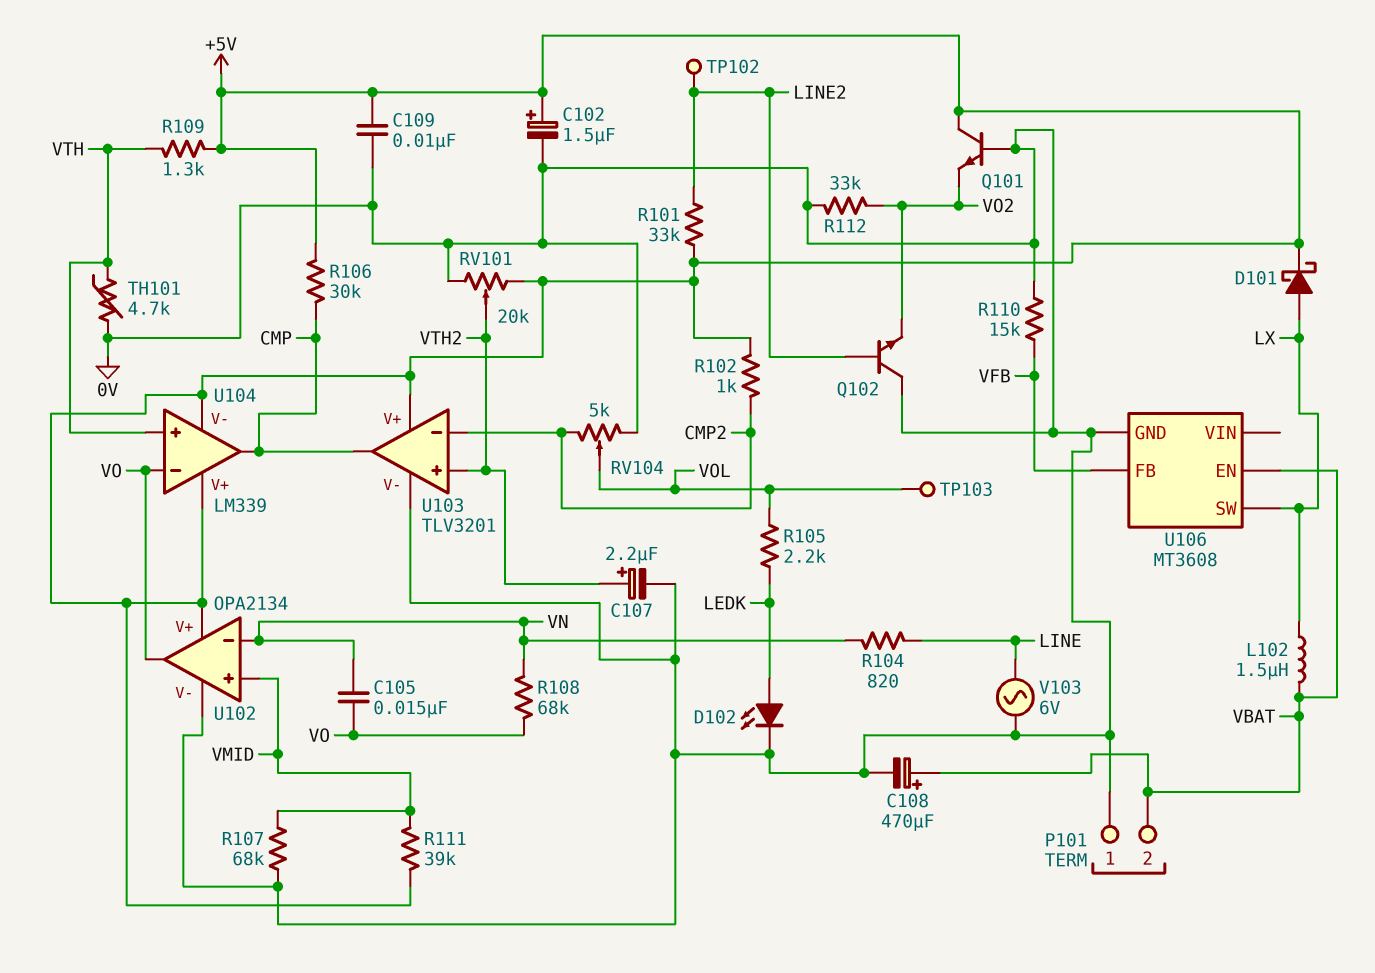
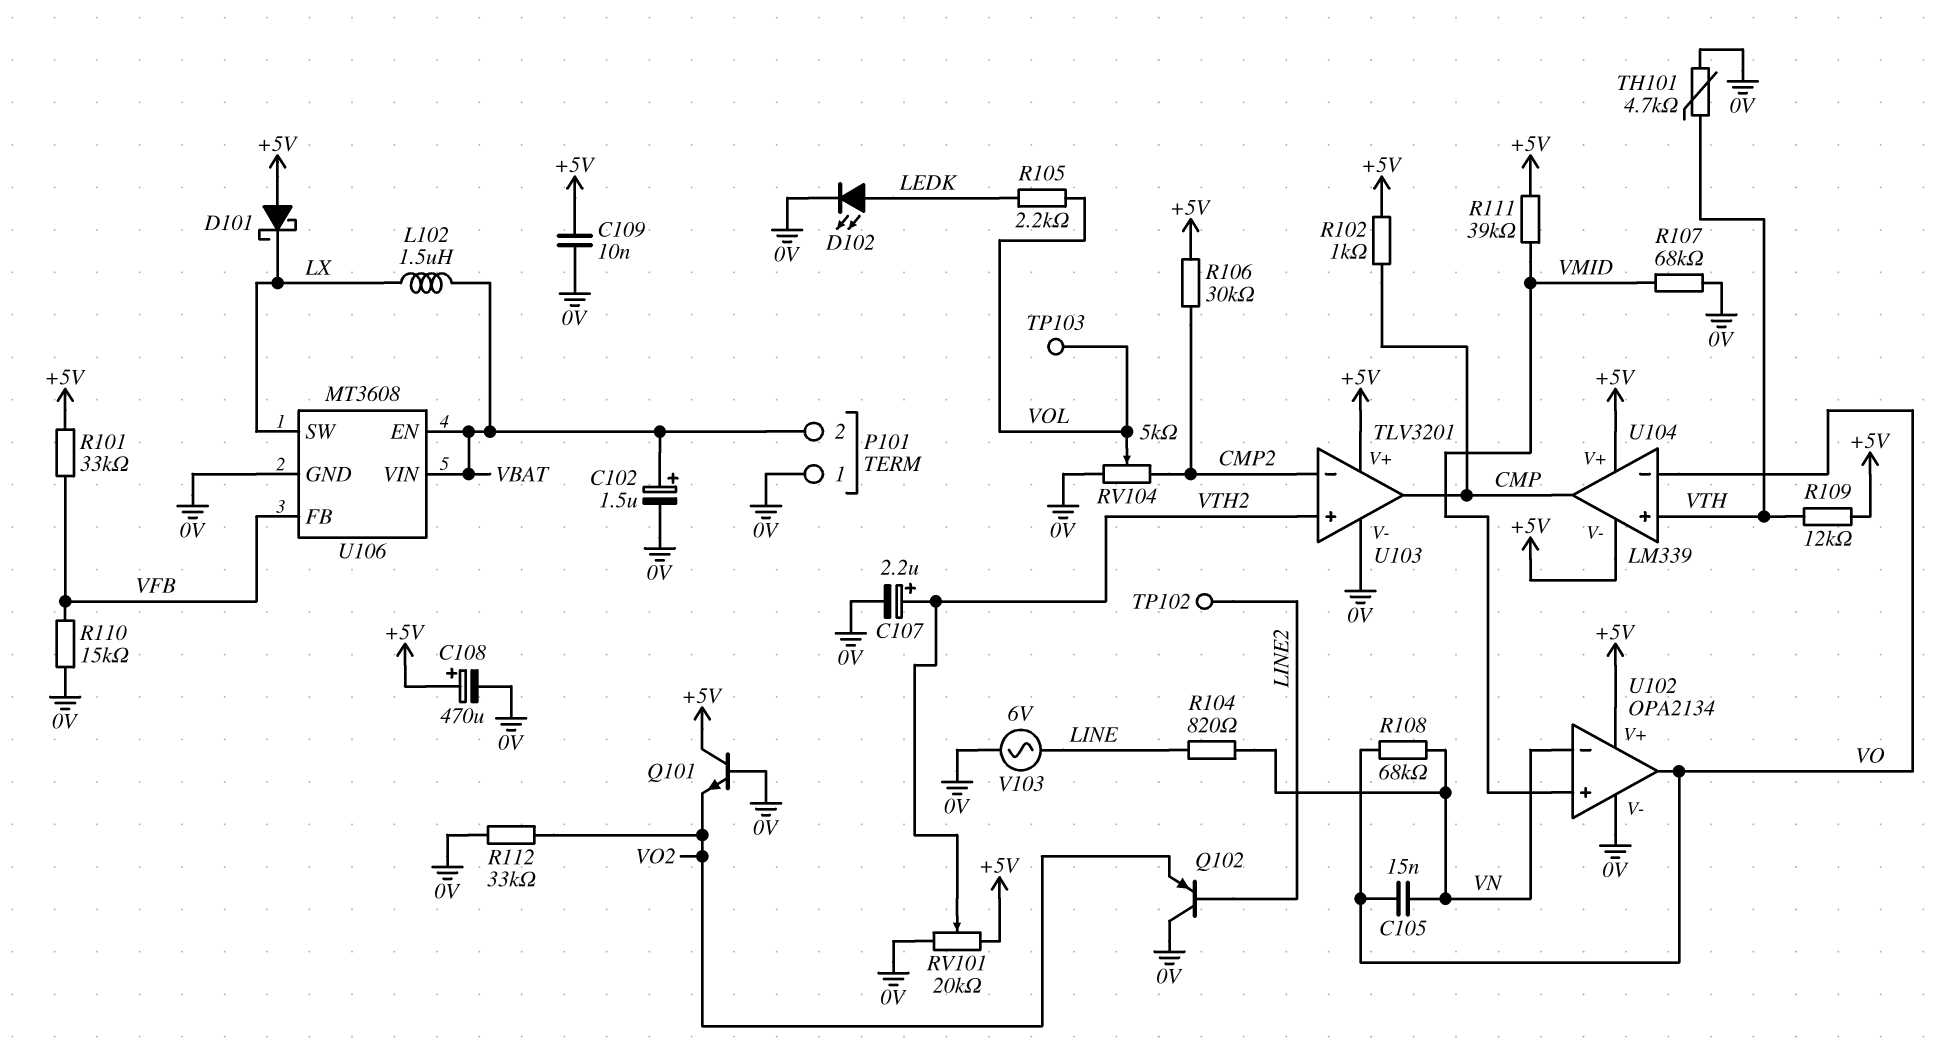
C102: 1.5uF (plus +5V, minus 0V) -> 1.5uF (plus VBAT, minus 0V)
C108: 470uF (plus VBAT, minus 0V) -> 470uF (plus +5V, minus 0V)
D101: schottky (A LX, K +5V) -> schottky (A +5V, K LX)
Q102: NPN (B LINE2, C 0V, E VO2) -> PNP (B LINE2, C 0V, E VO2)
R101: 33k (+5V, LINE2) -> 33k (+5V, VFB)
R102: 1k (+5V, CMP2) -> 1k (+5V, CMP)
R106: 30k (+5V, CMP) -> 30k (+5V, CMP2)
R109: 1.3k (+5V, VTH) -> 12k (+5V, VTH)
U106 pin VIN: none -> VBAT

